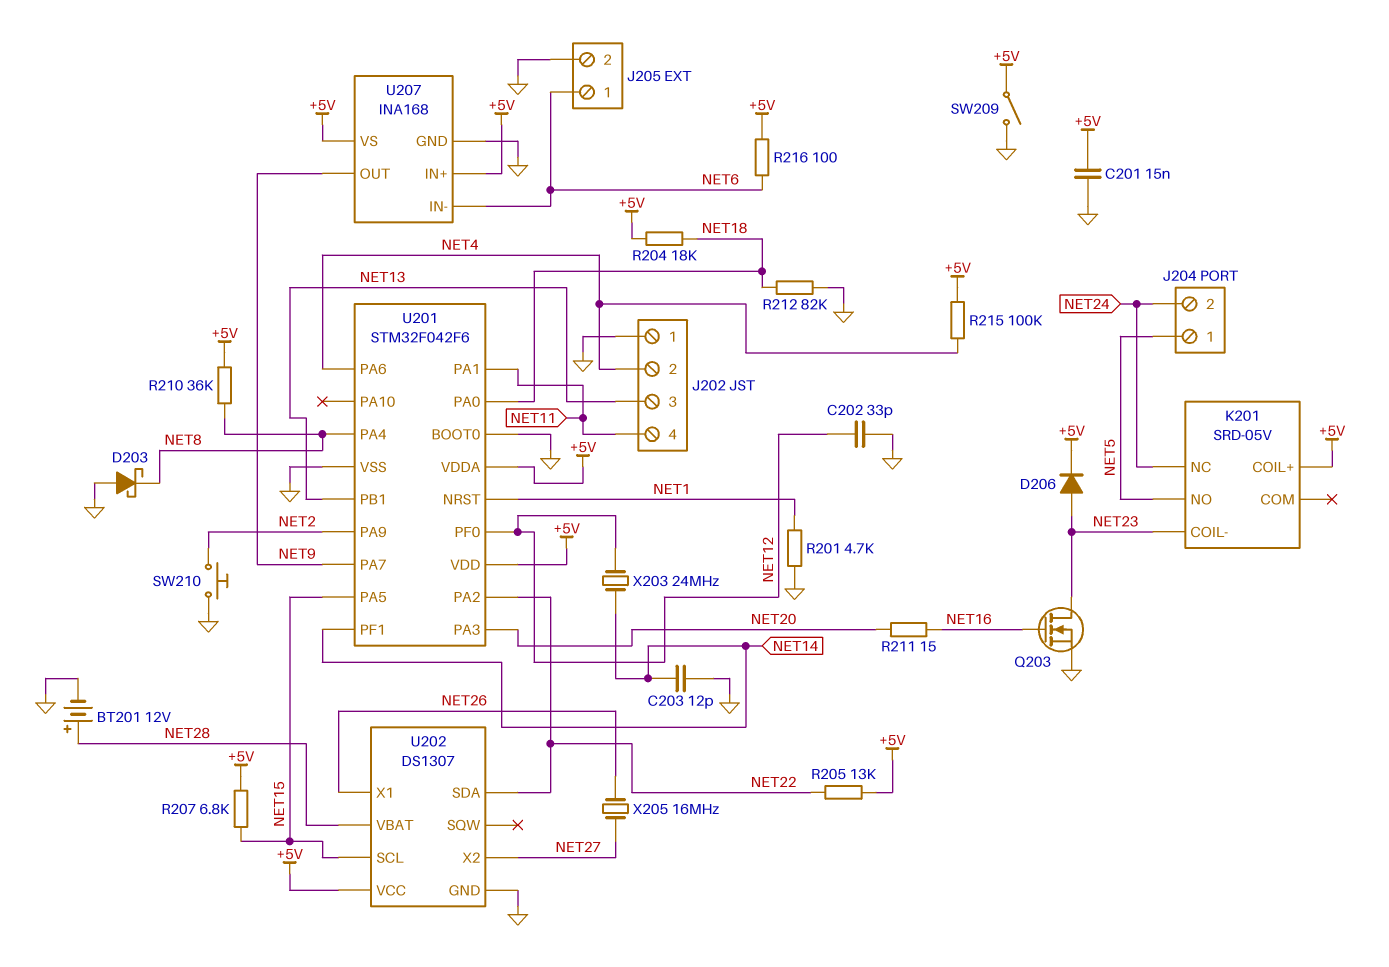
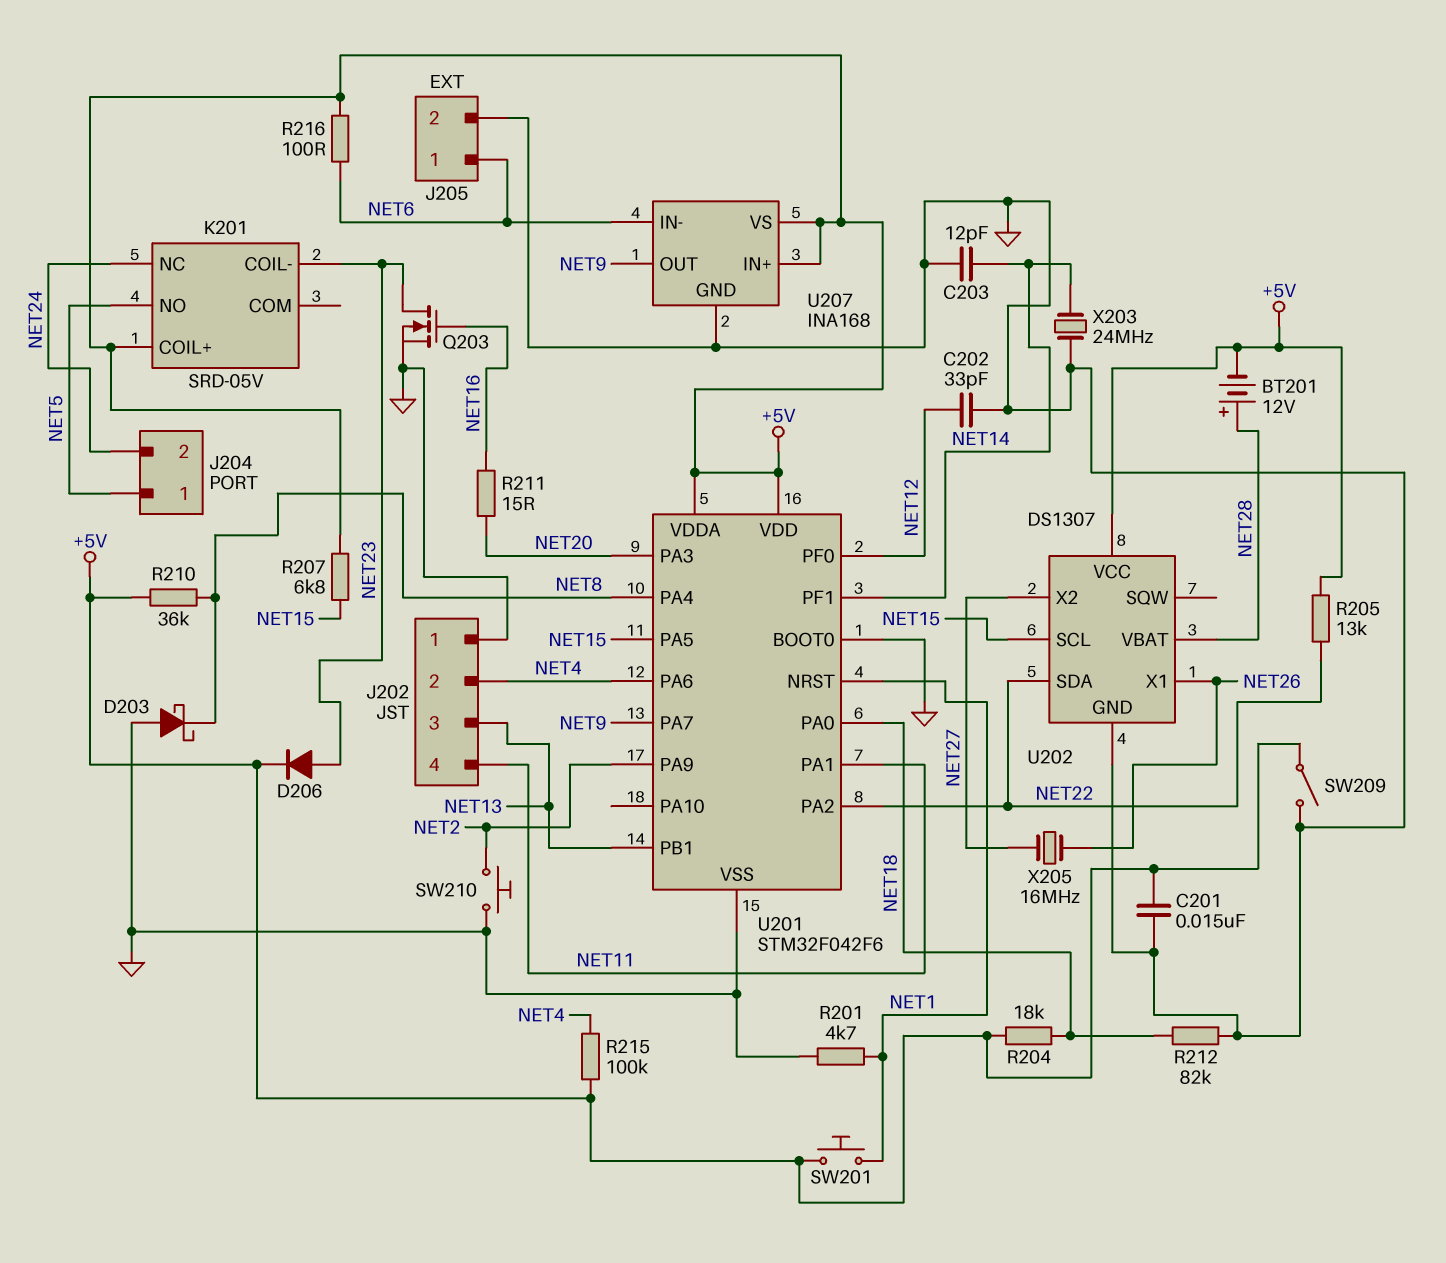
BT201: 12V (plus NET28, minus GND) -> 12V (plus NET28, minus +5V)
SW201: none -> button (+5V, NET1)
X203: 24MHz (NET12, NET14) -> 24MHz (GND, NET14)

